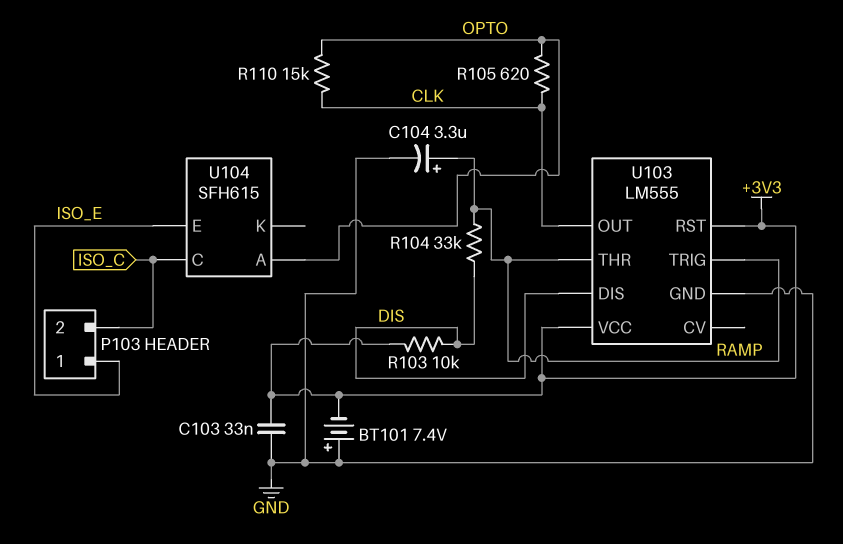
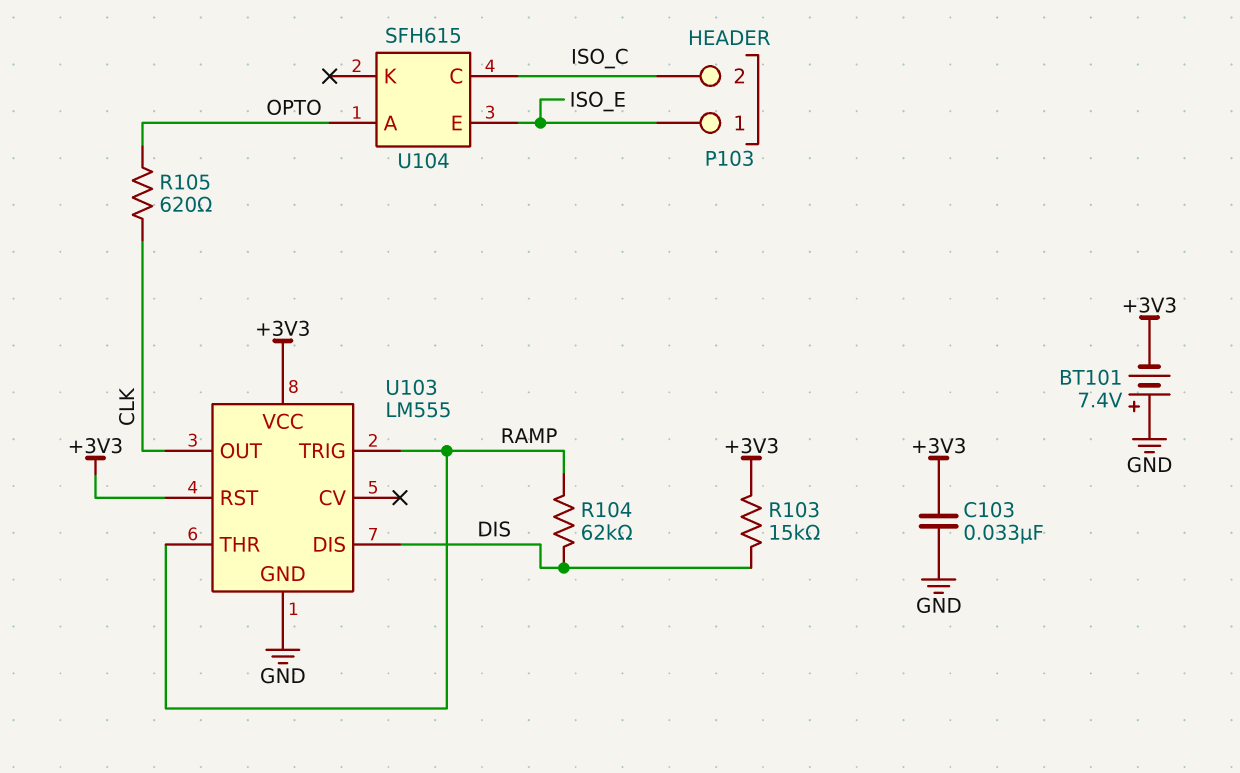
C104: 3.3uF (plus RAMP, minus GND) -> none
R103: 10k (+3V3, DIS) -> 15k (+3V3, DIS)
R104: 33k (DIS, RAMP) -> 62k (DIS, RAMP)
R110: 15k (CLK, OPTO) -> none

